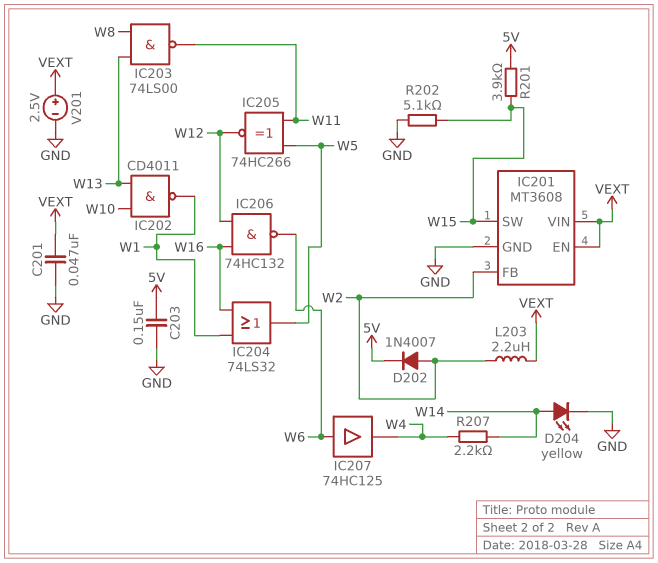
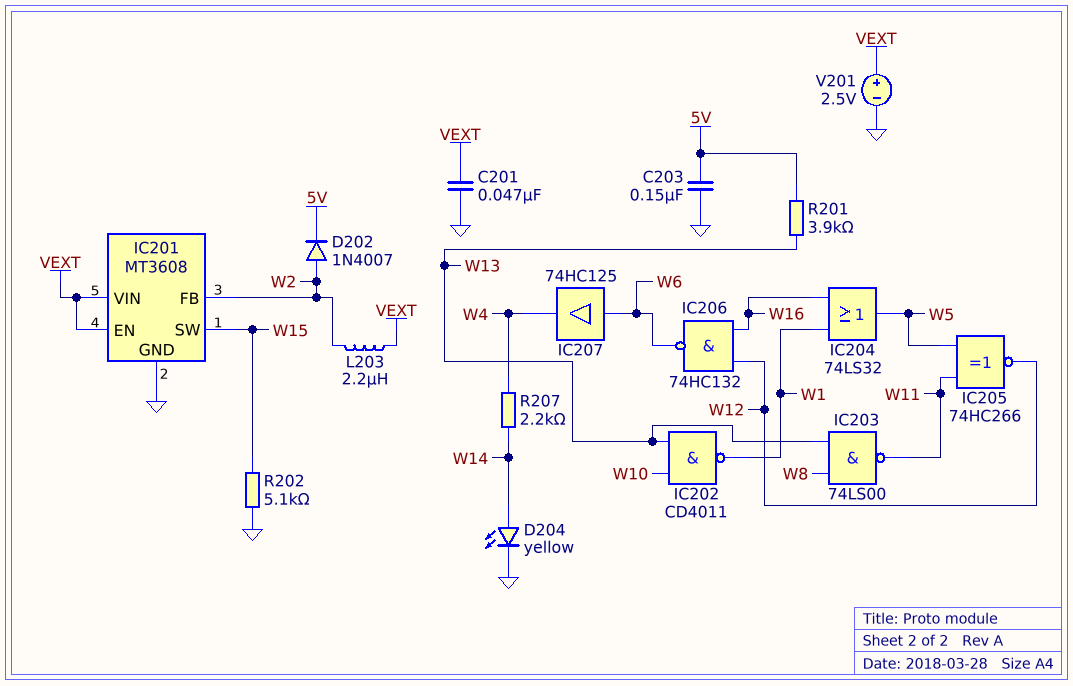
R201: 3.9k (5V, W15) -> 3.9k (5V, W13)

